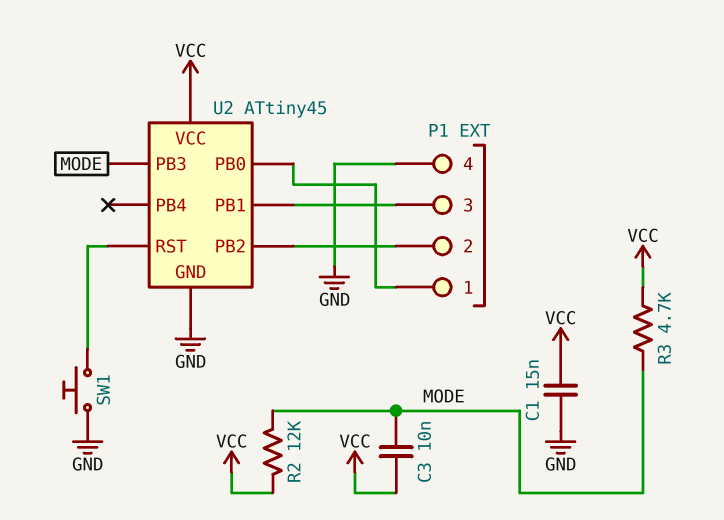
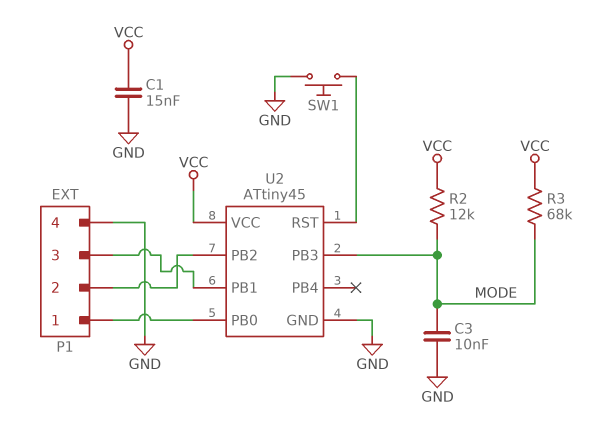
C3: 10nF (MODE, VCC) -> 10nF (GND, MODE)
R3: 4.7k (MODE, VCC) -> 68k (MODE, VCC)

